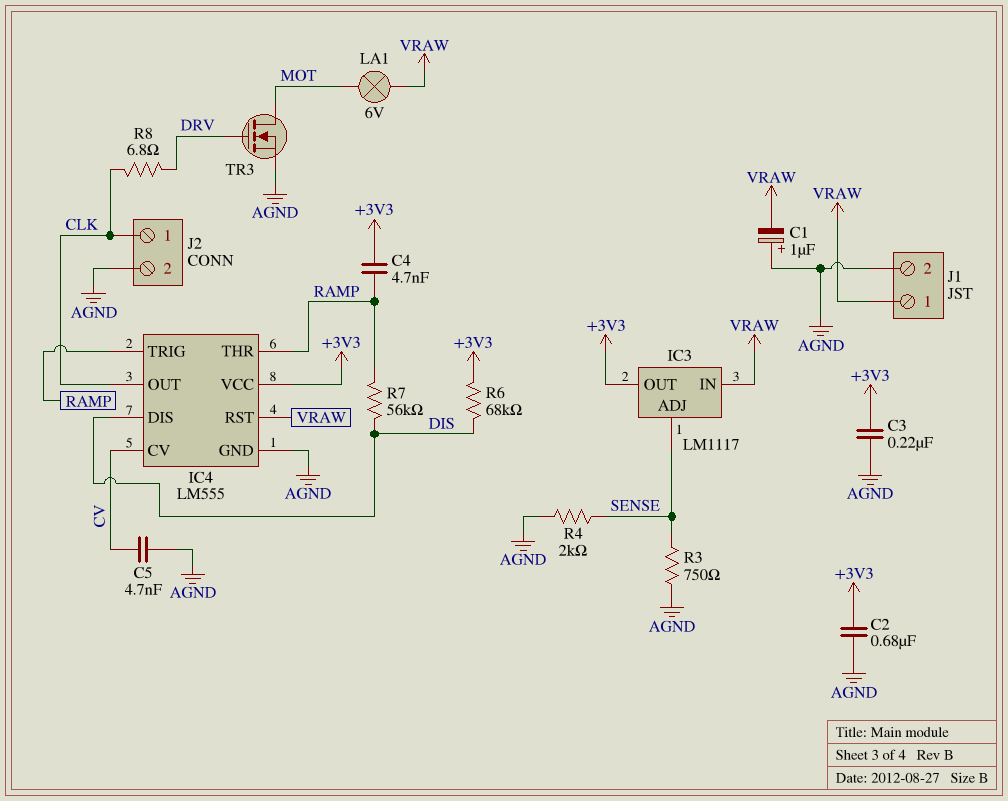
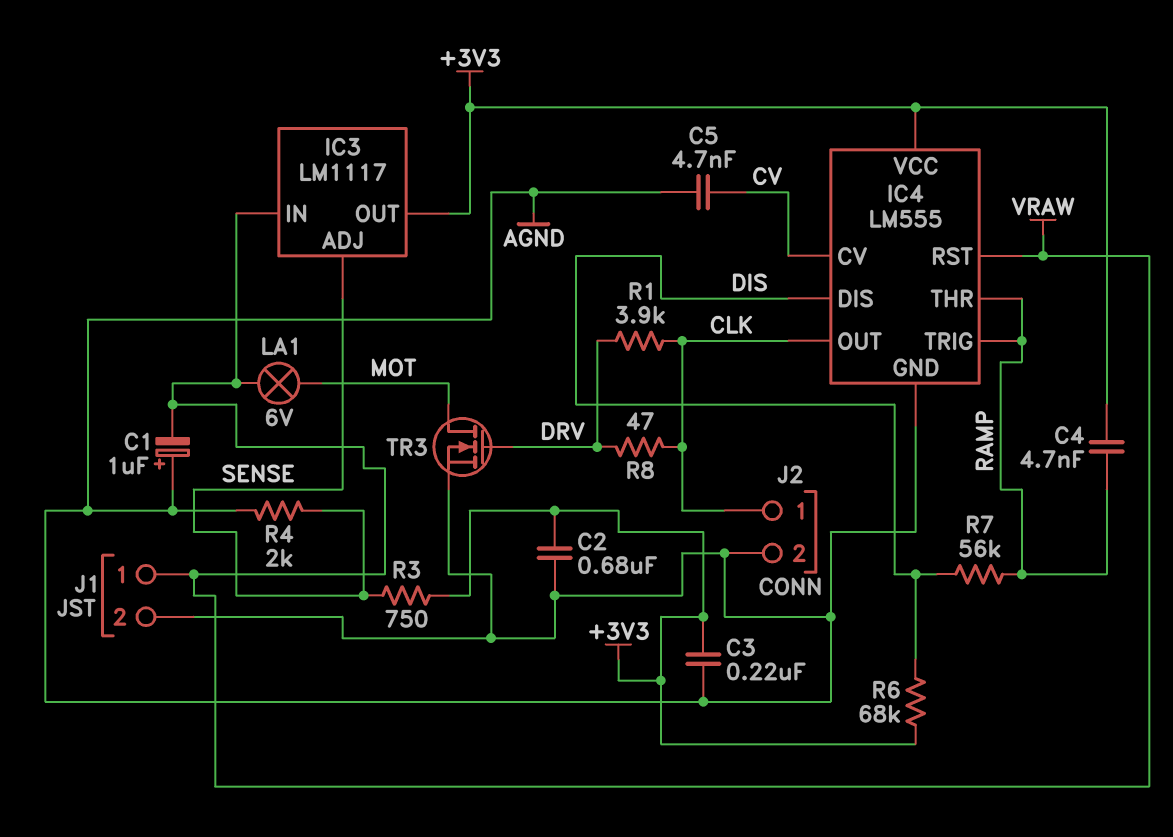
R1: none -> 3.9k (CLK, DRV)
R3: 750 (AGND, SENSE) -> 750 (+3V3, SENSE)
R8: 6.8 (CLK, DRV) -> 47 (CLK, DRV)

